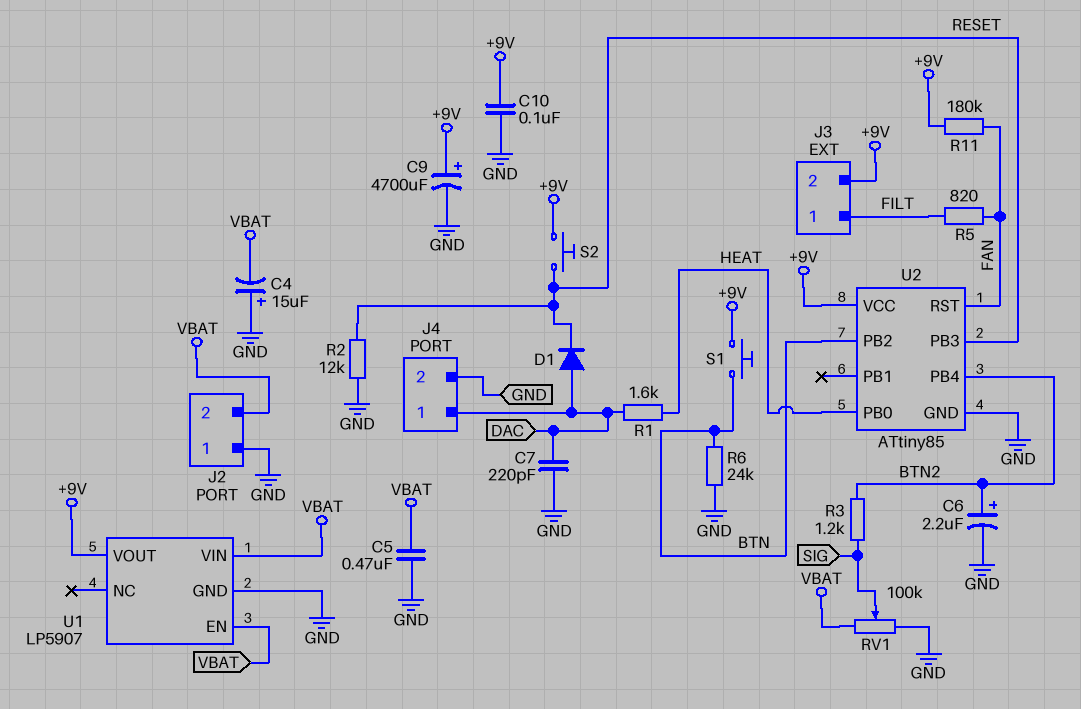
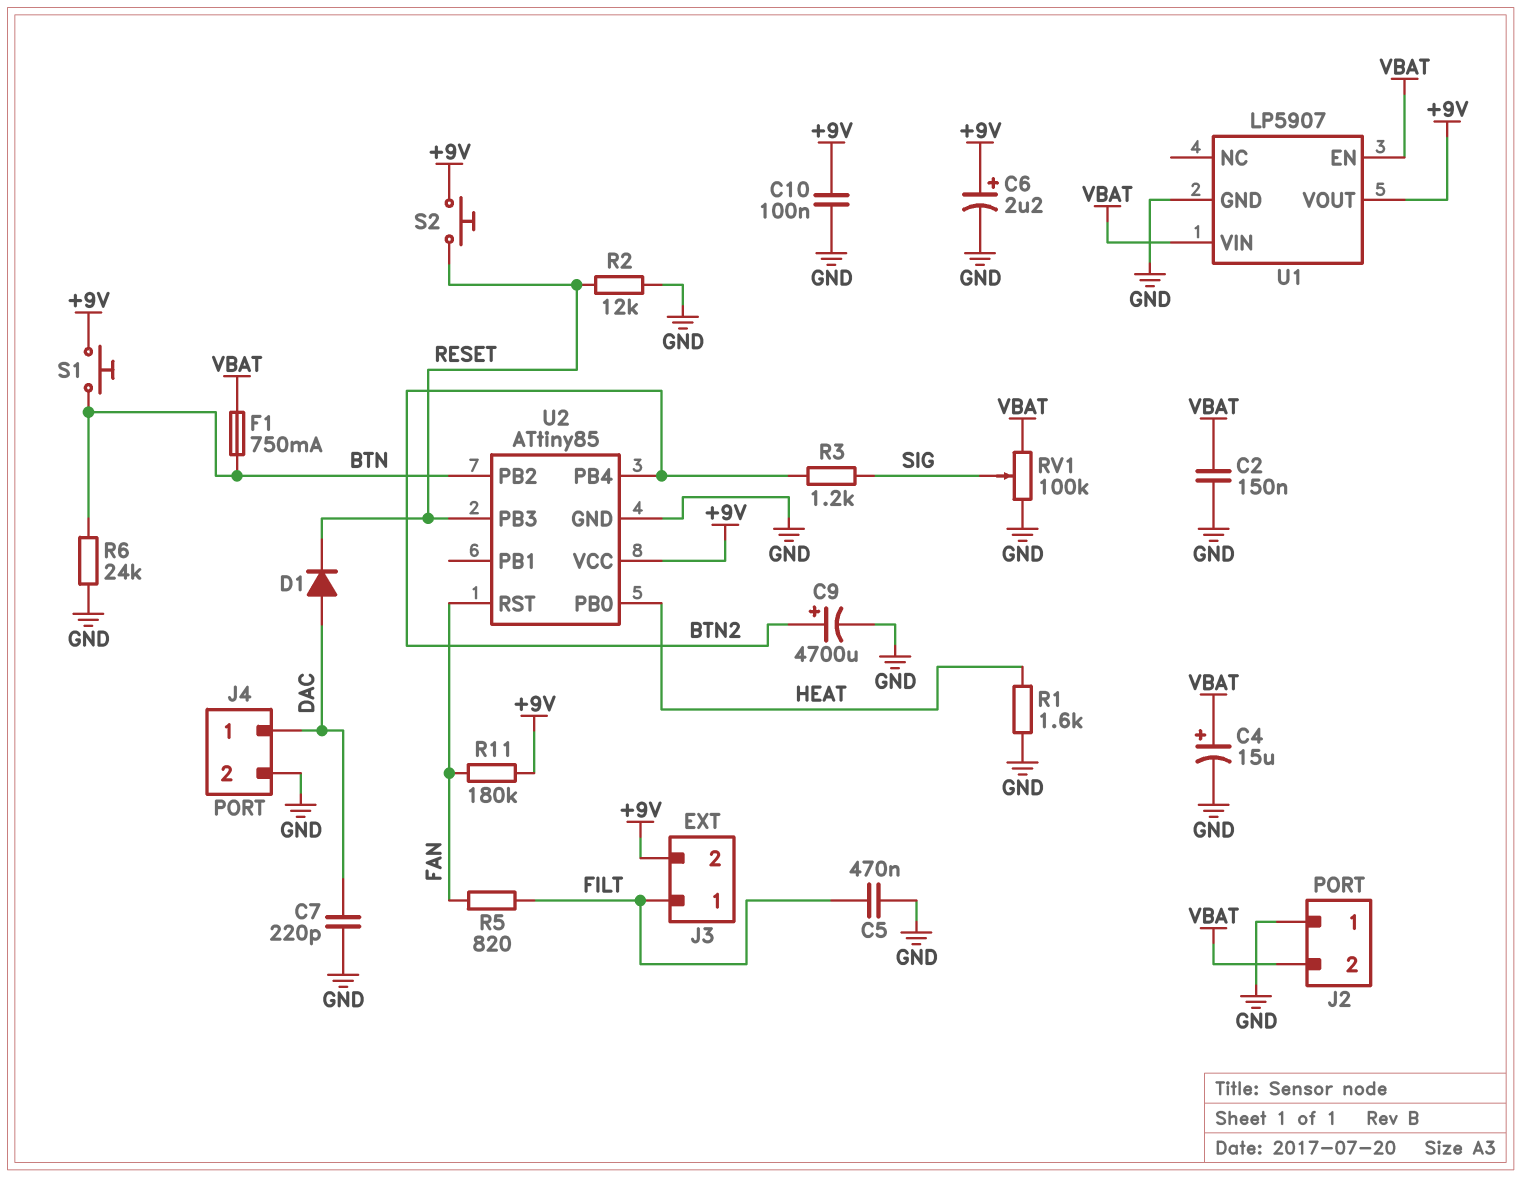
C2: none -> 150nF (GND, VBAT)
C4: 15uF (plus GND, minus VBAT) -> 15uF (plus VBAT, minus GND)
C5: 470nF (GND, VBAT) -> 470nF (FILT, GND)
C6: 2.2uF (plus BTN2, minus GND) -> 2.2uF (plus +9V, minus GND)
C9: 4700uF (plus +9V, minus GND) -> 4700uF (plus BTN2, minus GND)
F1: none -> 750mA (BTN, VBAT)
R1: 1.6k (DAC, HEAT) -> 1.6k (GND, HEAT)

